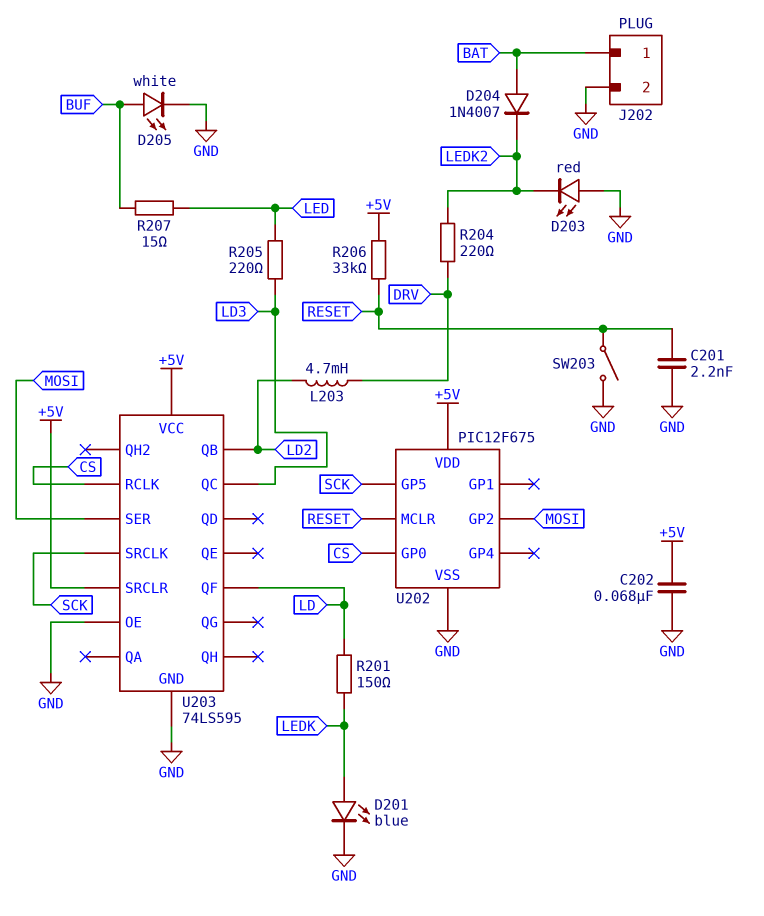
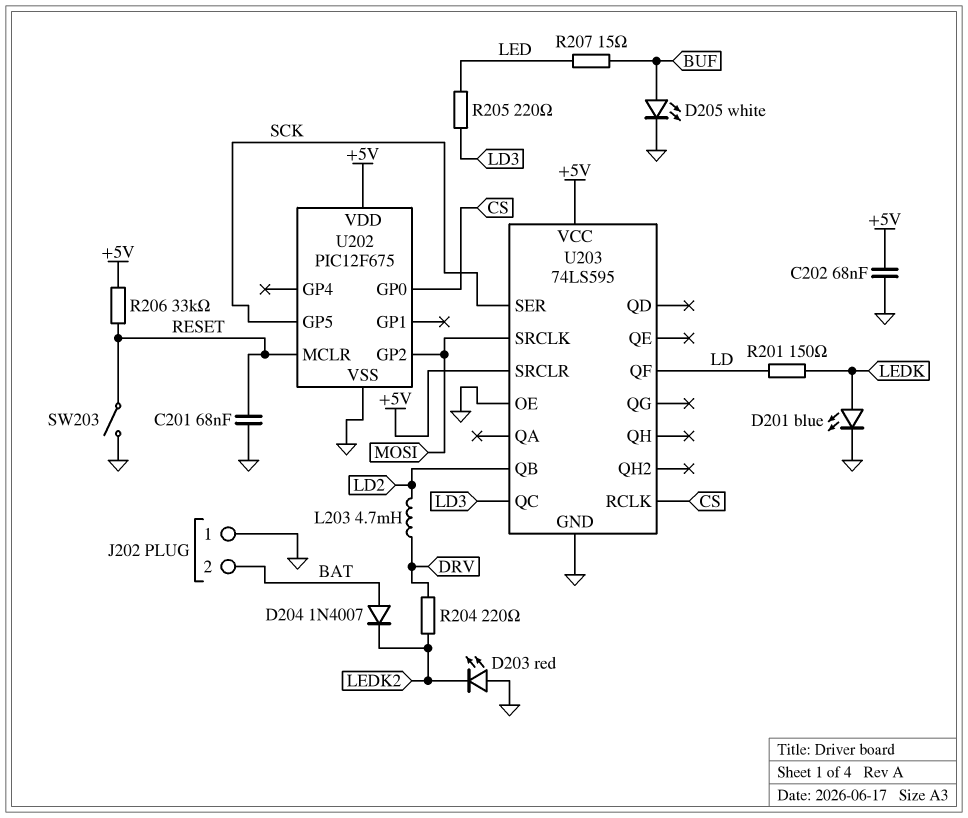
C201: 2.2nF (GND, RESET) -> 68nF (GND, RESET)
J202 pin 1: BAT -> GND
J202 pin 2: GND -> BAT
U203 pin SER: MOSI -> SCK
U203 pin SRCLK: SCK -> MOSI

